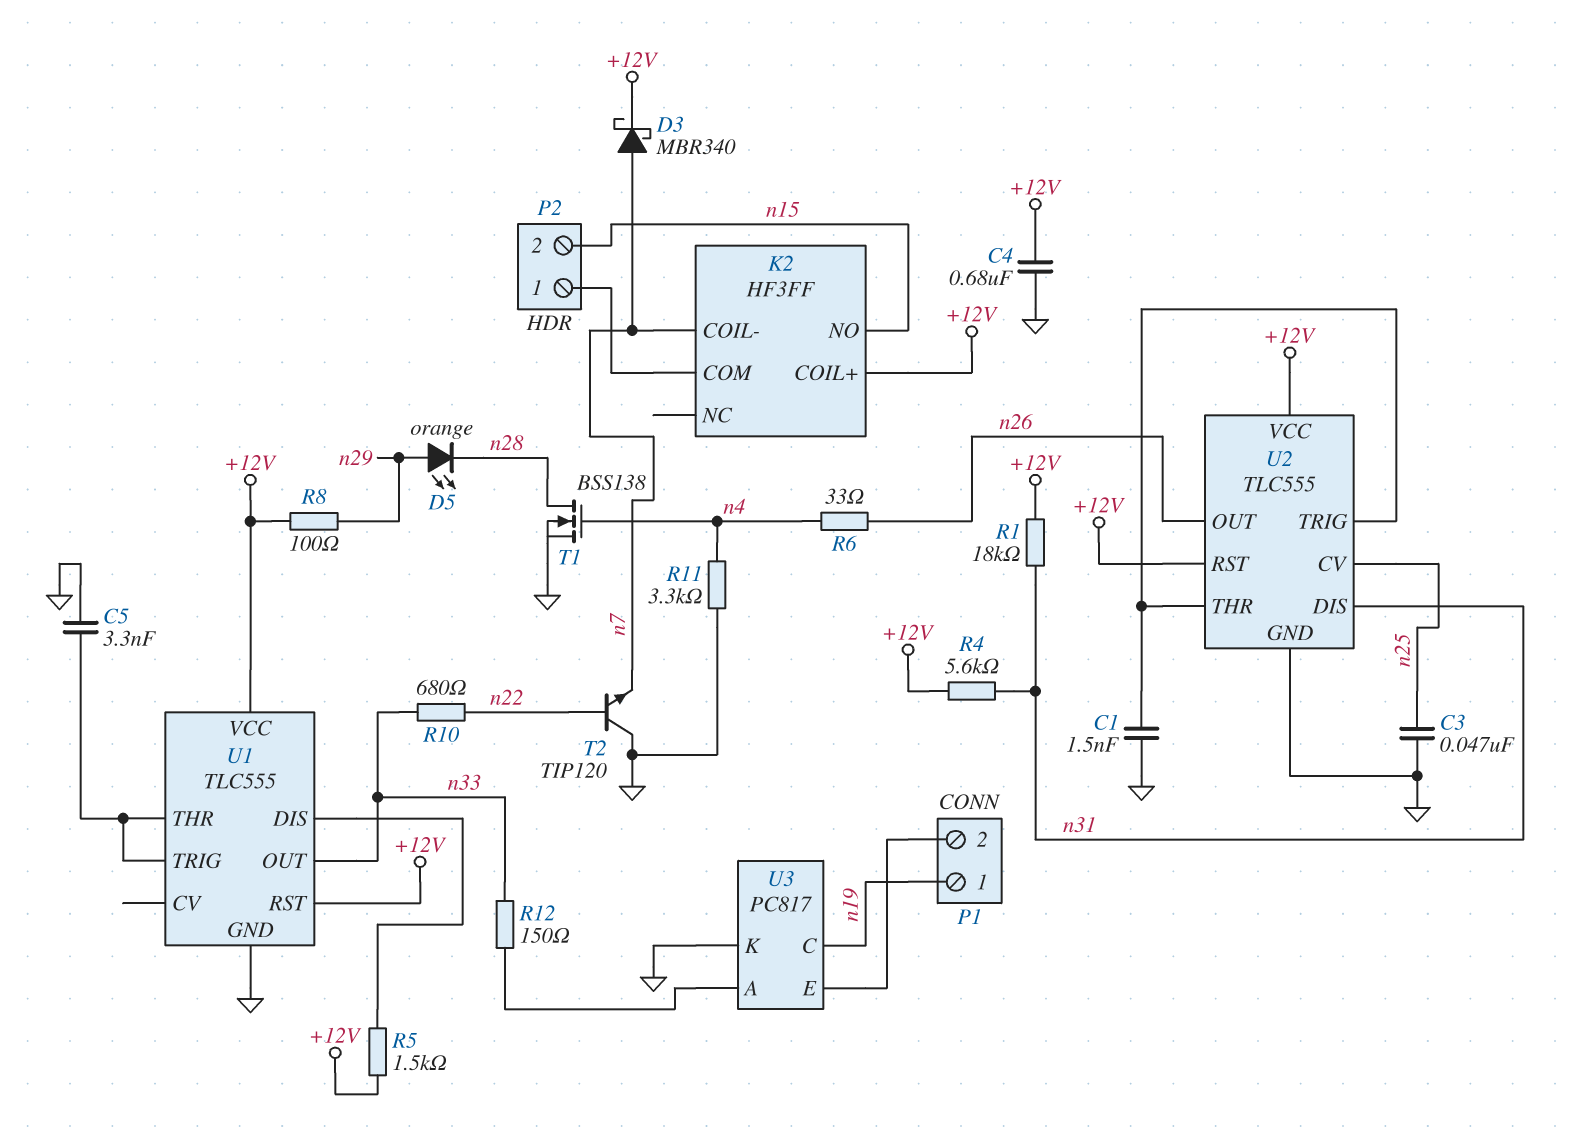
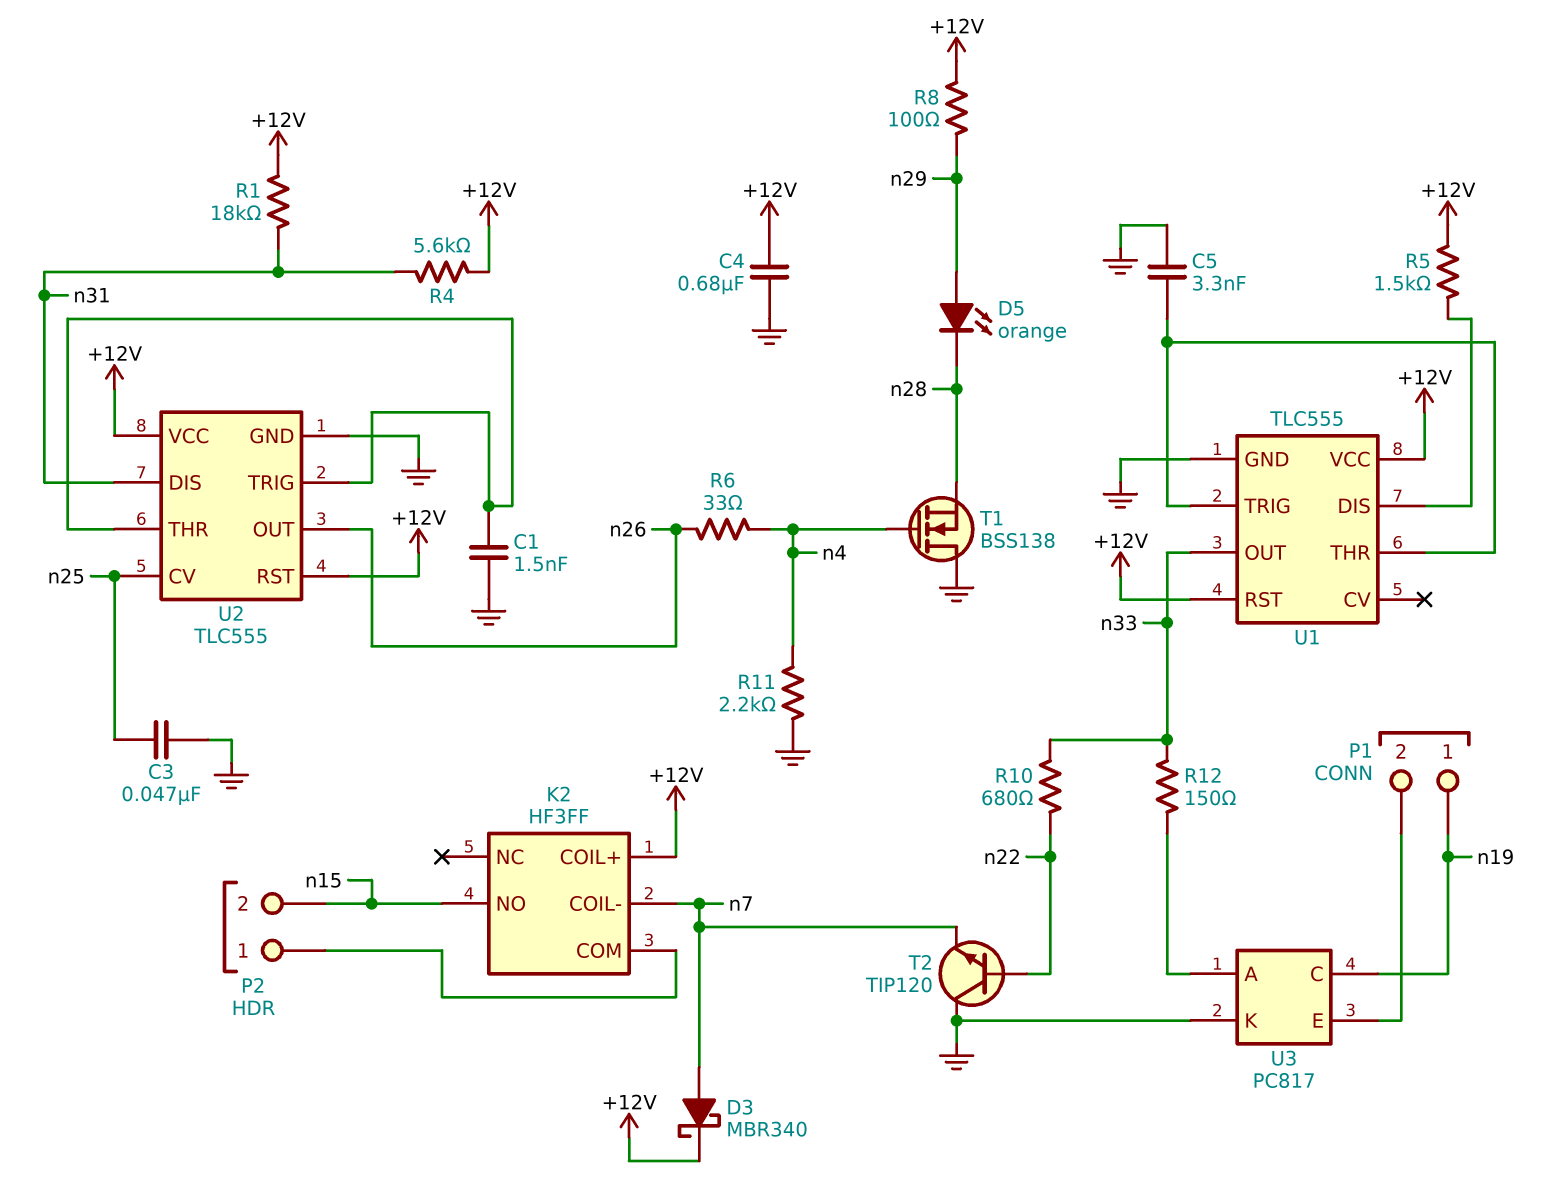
R11: 3.3k (GND, n4) -> 2.2k (GND, n4)
T1: NMOS BSS138 (G n4, D n28, S GND) -> NMOS BSS138 (G n4, D GND, S n28)

